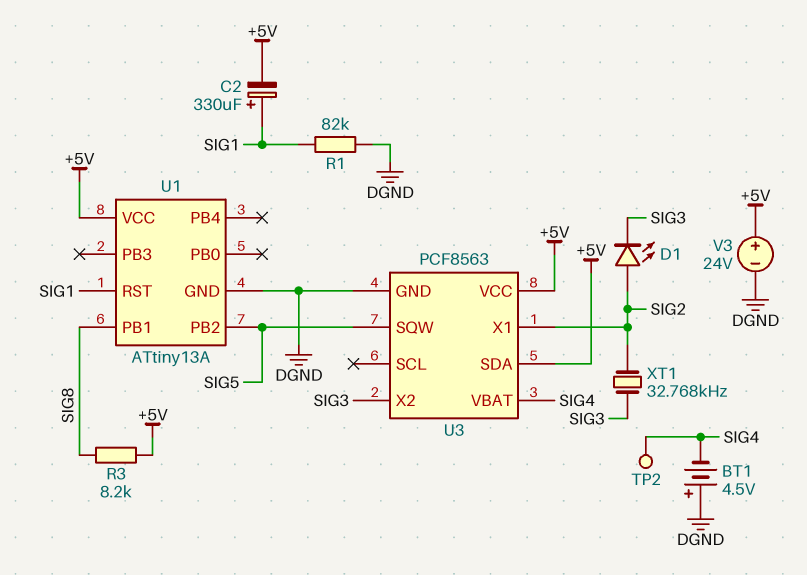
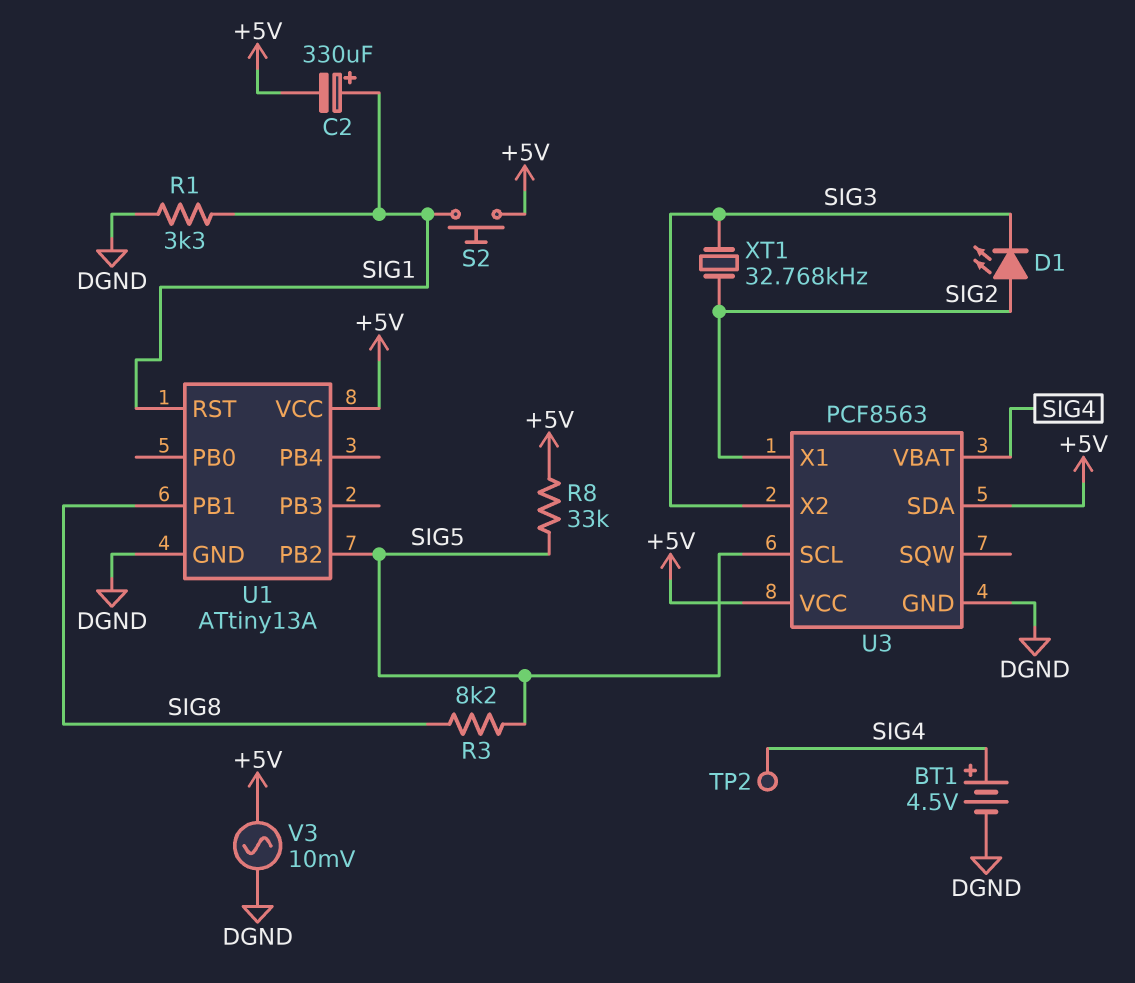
BT1: 4.5V (plus DGND, minus SIG4) -> 4.5V (plus SIG4, minus DGND)
R1: 82k (DGND, SIG1) -> 3.3k (DGND, SIG1)
R3: 8.2k (+5V, SIG8) -> 8.2k (SIG5, SIG8)
R8: none -> 33k (+5V, SIG5)
S2: none -> button (+5V, SIG1)
U3 pin SCL: none -> SIG5
U3 pin SQW: SIG5 -> none
V3: 24V (plus +5V, minus DGND) -> AC 10mV (+5V, DGND)

